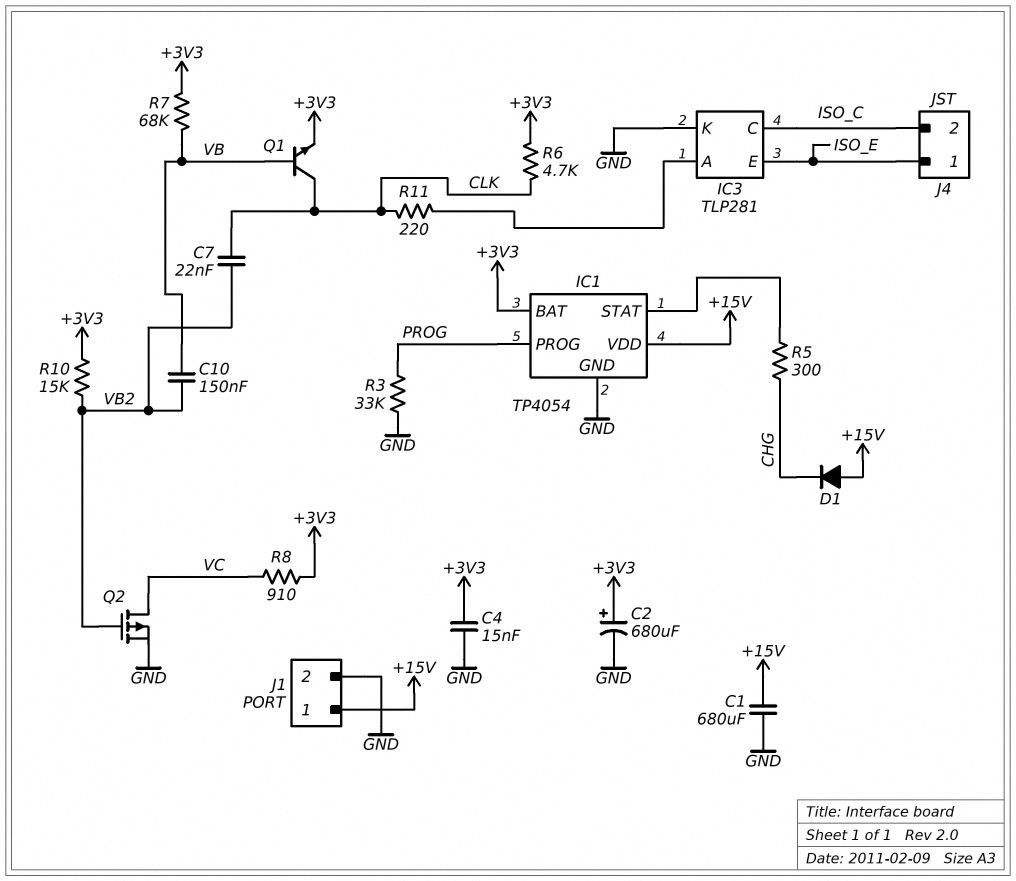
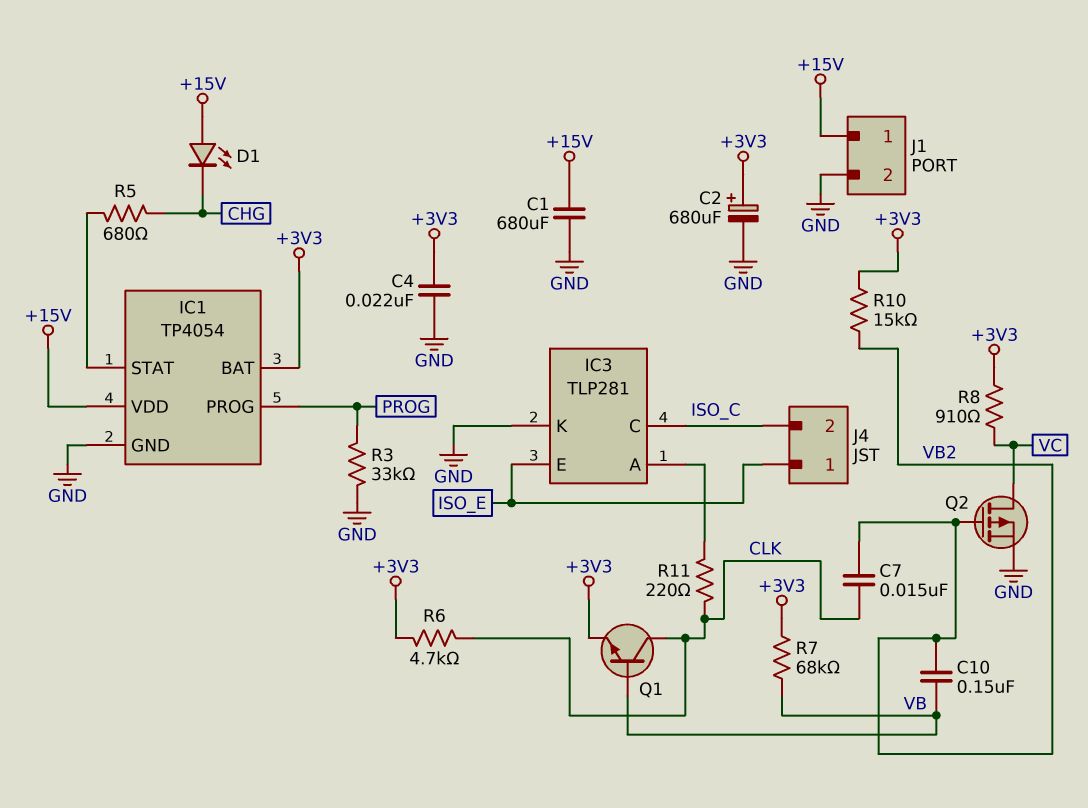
C4: 15nF (+3V3, GND) -> 22nF (+3V3, GND)
C7: 22nF (CLK, VB2) -> 15nF (CLK, VB2)
D1: diode (A +15V, K CHG) -> LED (A +15V, K CHG)
R5: 300 (CHG, IC1/STAT) -> 680 (CHG, IC1/STAT)

